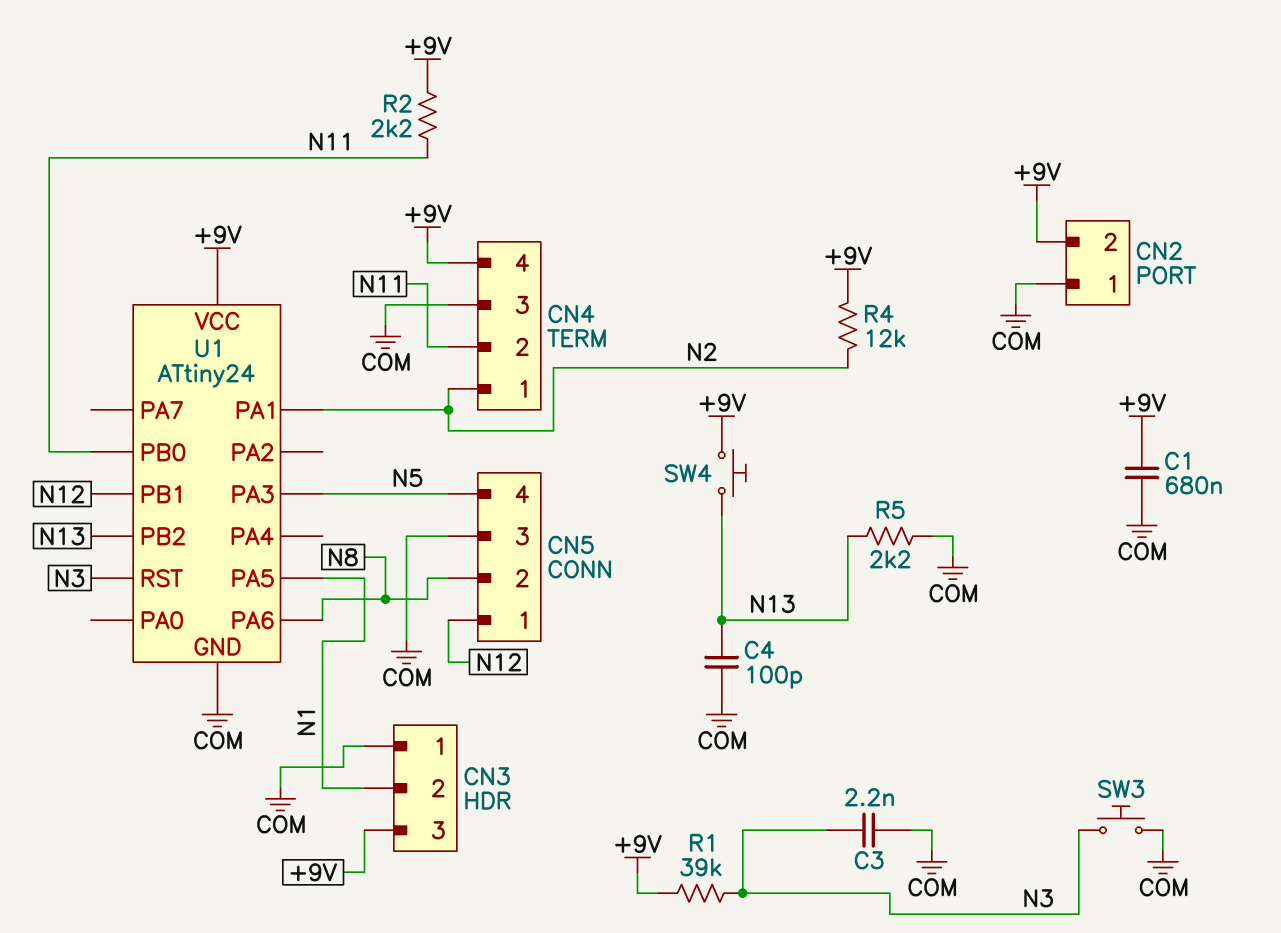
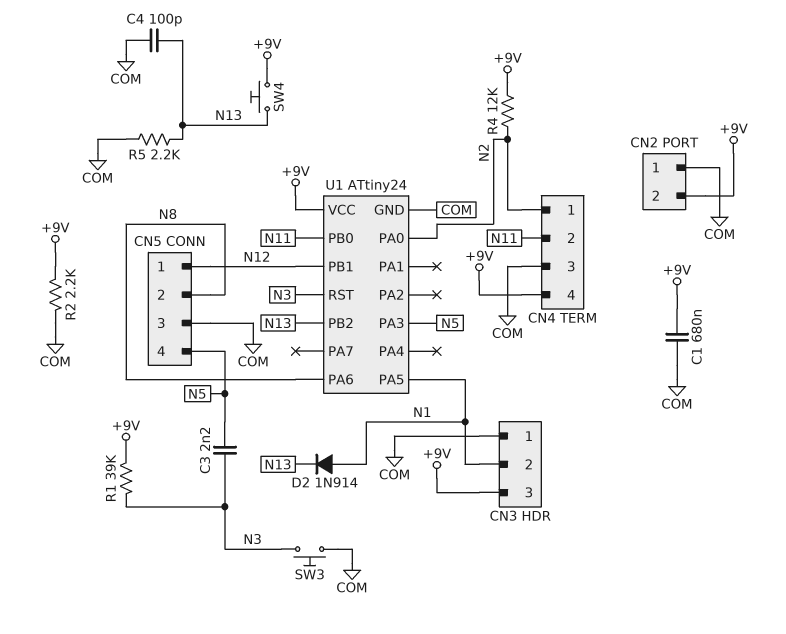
C3: 2.2nF (COM, N3) -> 2.2nF (N3, N5)
D2: none -> diode 1N914 (A N1, K N13)
R2: 2.2k (+9V, N11) -> 2.2k (+9V, COM)
U1 pin PA0: none -> N2
U1 pin PA1: N2 -> none

